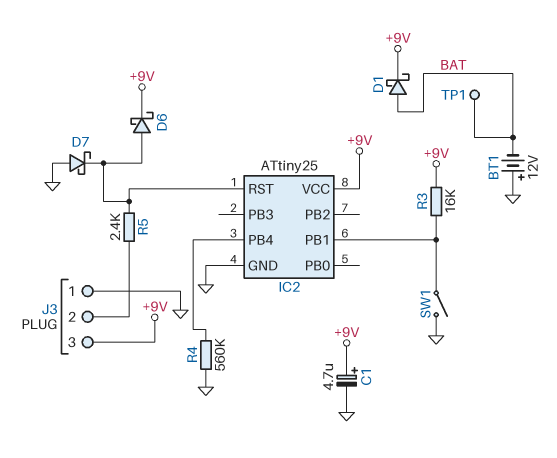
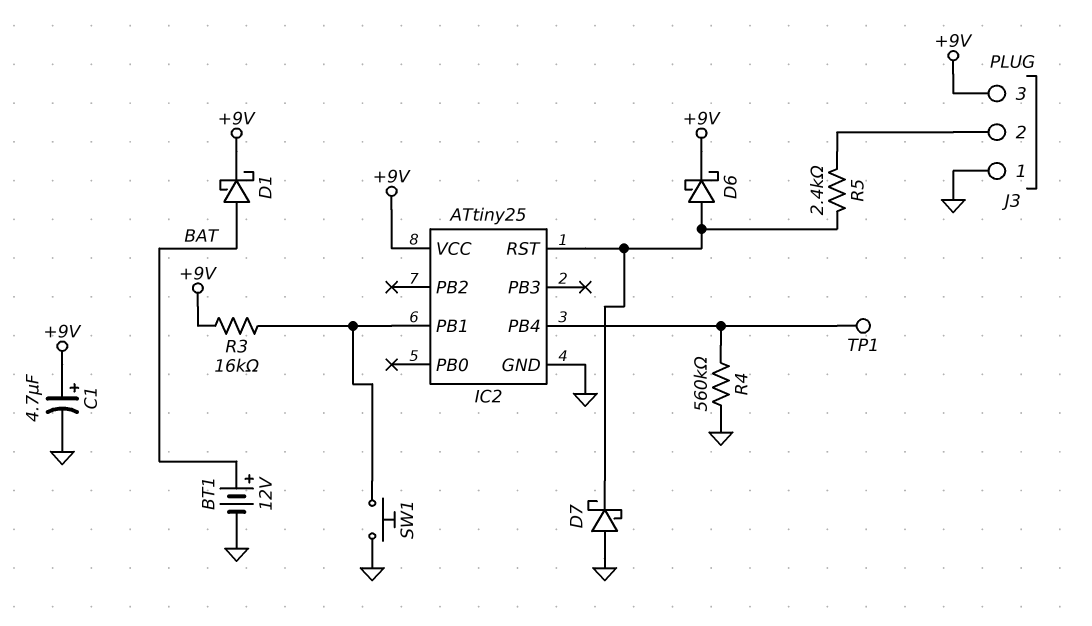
BT1: 12V (plus GND, minus BAT) -> 12V (plus BAT, minus GND)
SW1: switch (GND, IC2/PB1) -> button (GND, IC2/PB1)
TP1: test point (BAT) -> test point (IC2/PB4)

